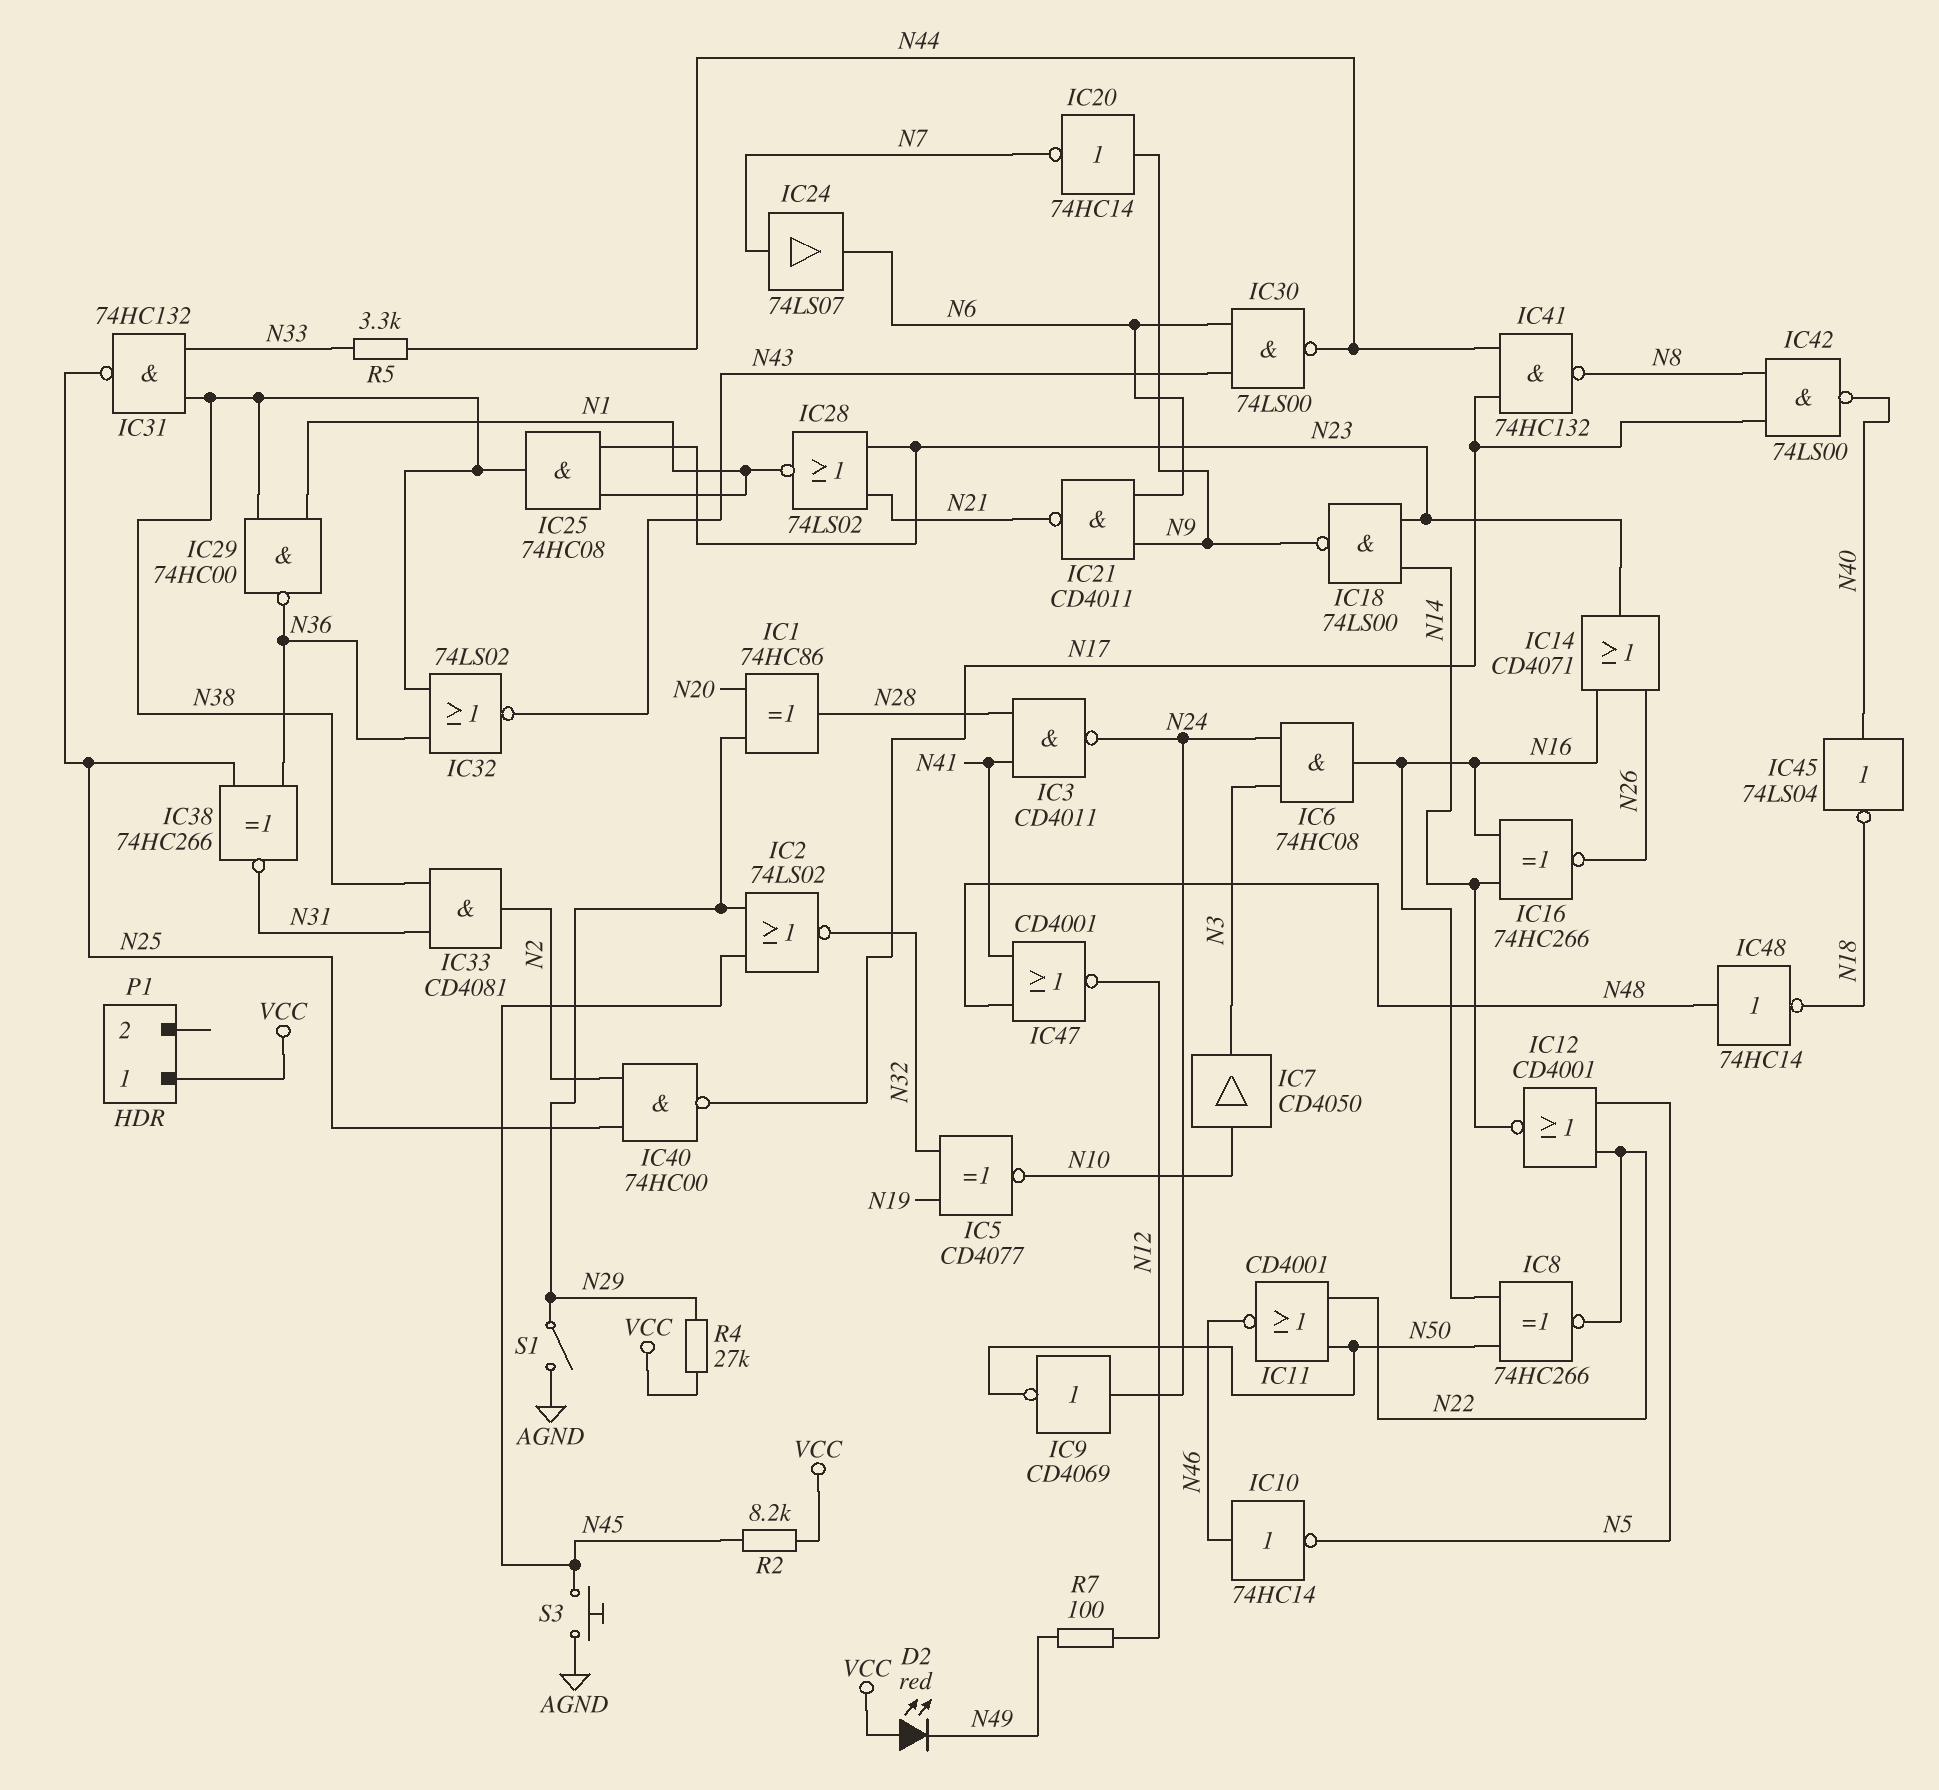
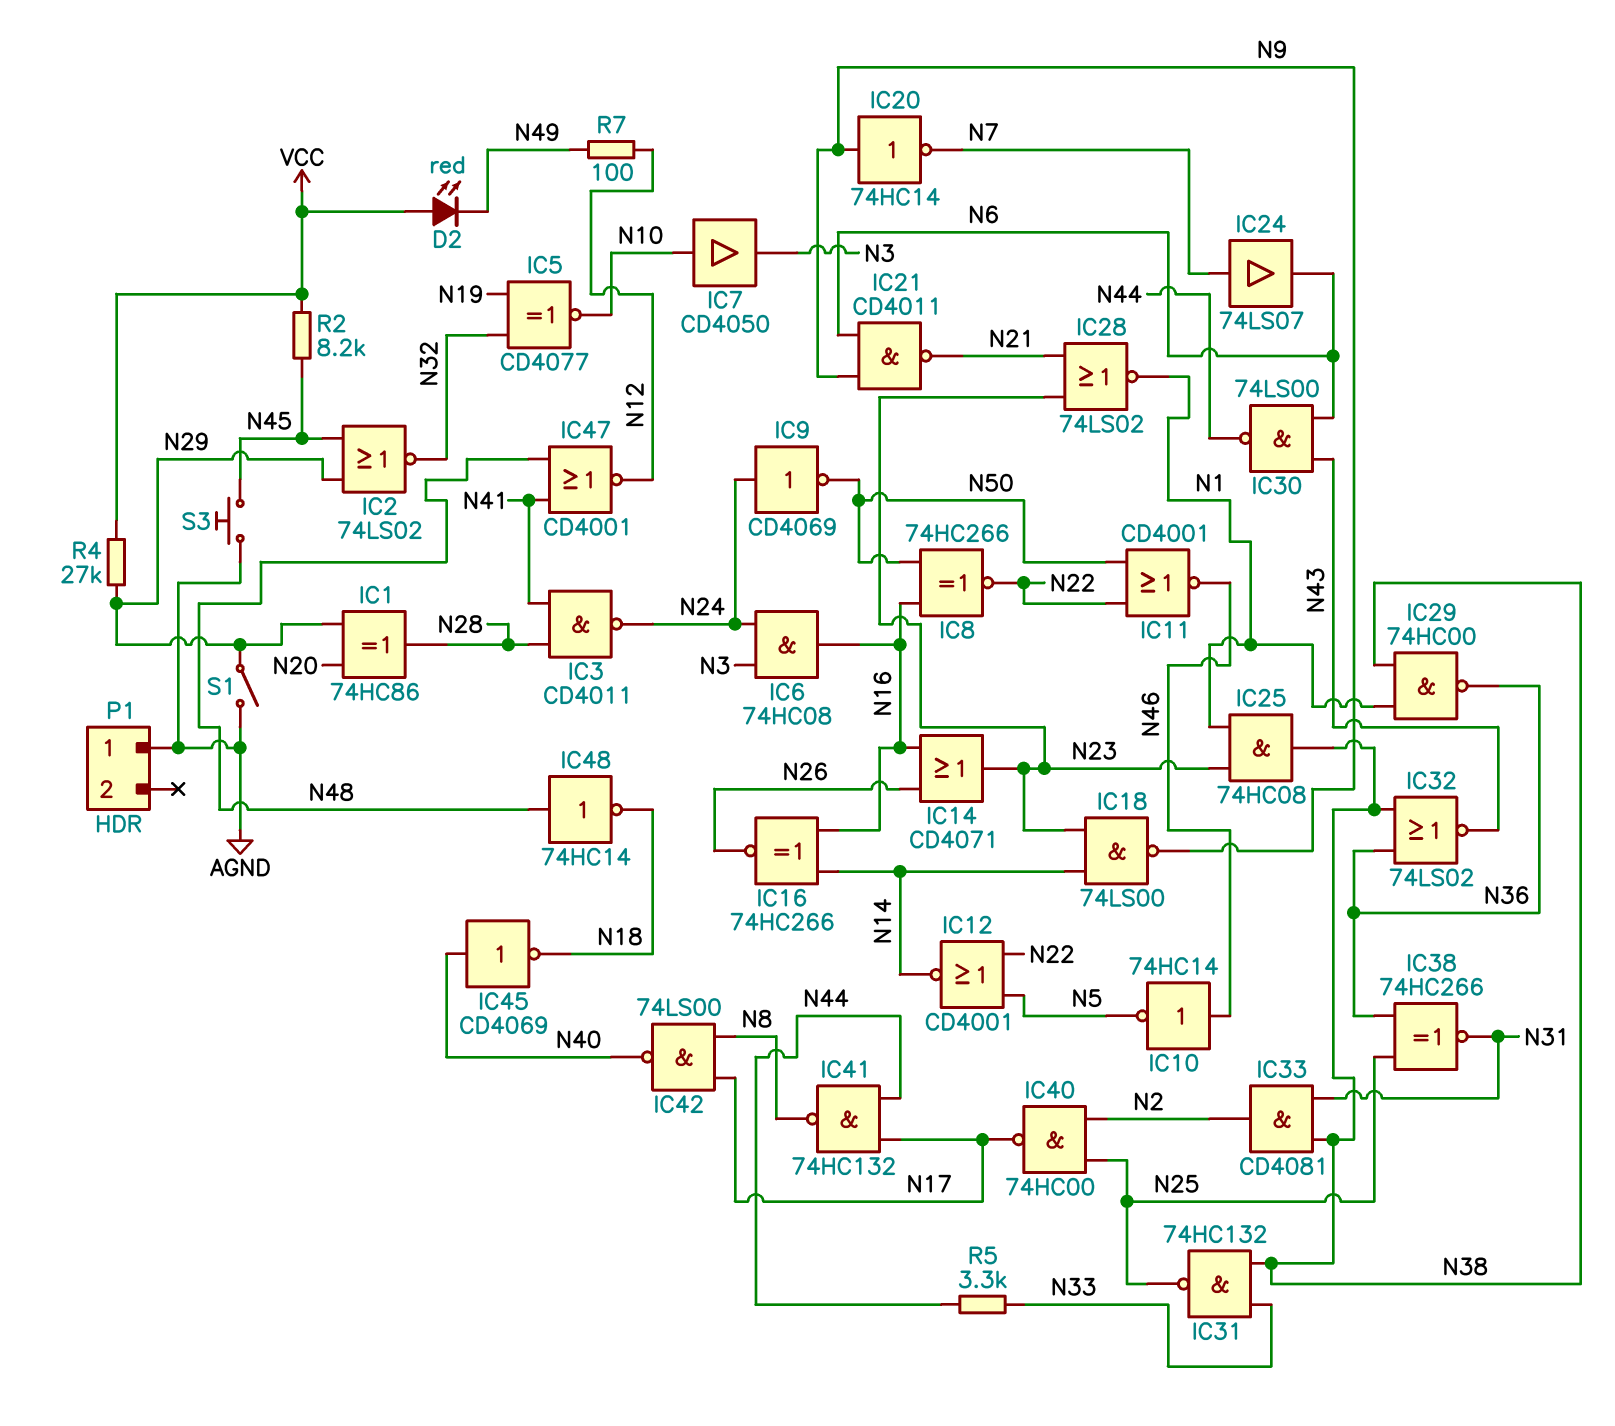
IC45: NOT 74LS04 (in N40, out N18) -> NOT CD4069 (in N40, out N18)
P1 pin 1: VCC -> AGND

